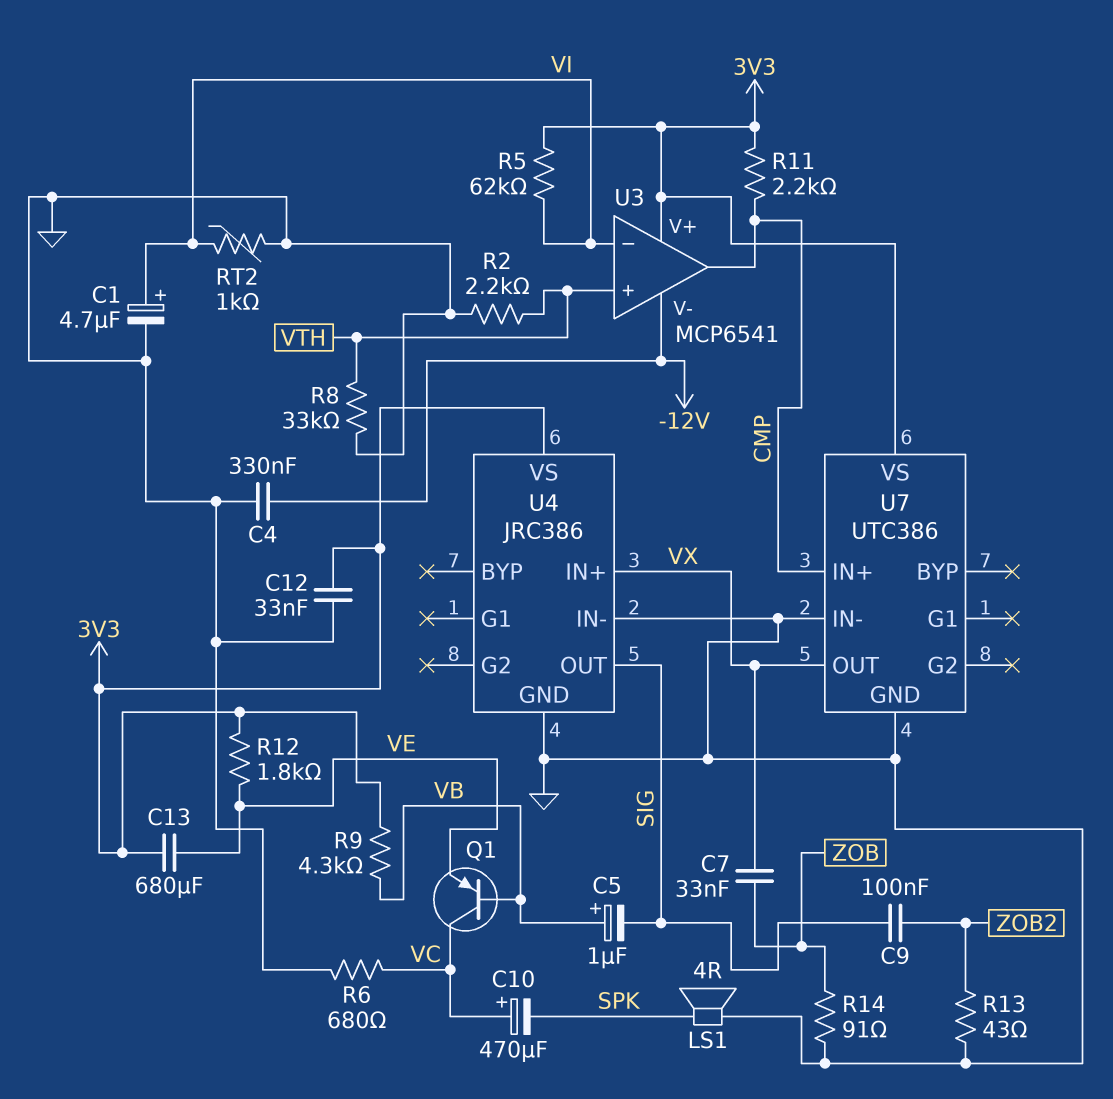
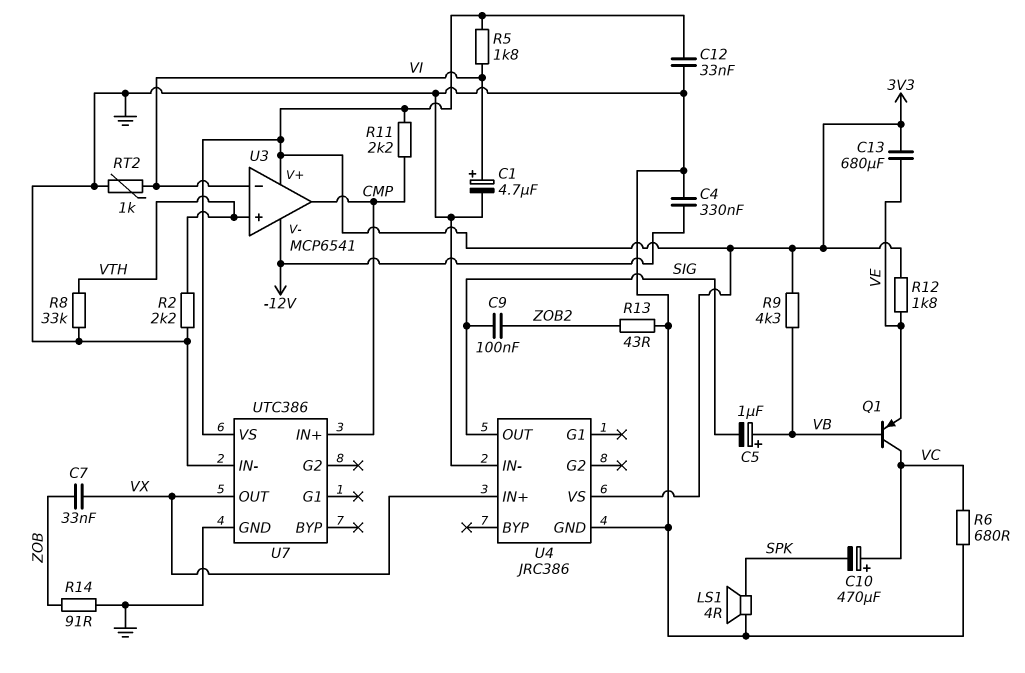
R5: 62k (3V3, VI) -> 1.8k (3V3, VI)

